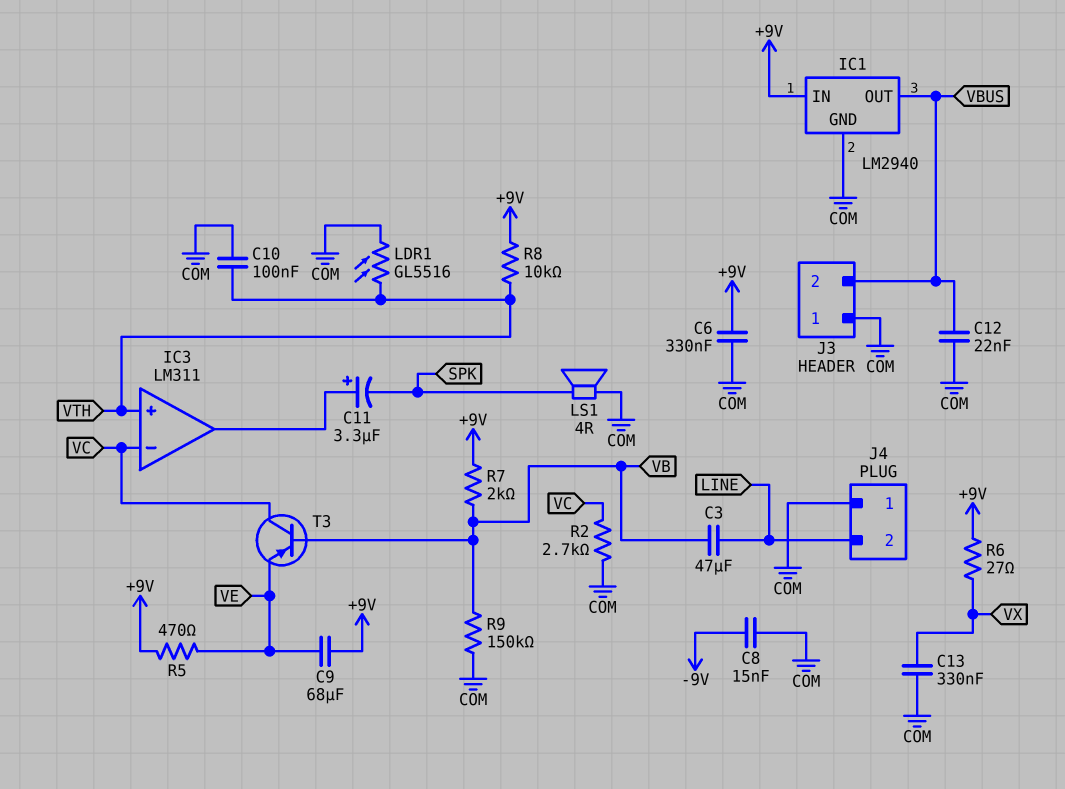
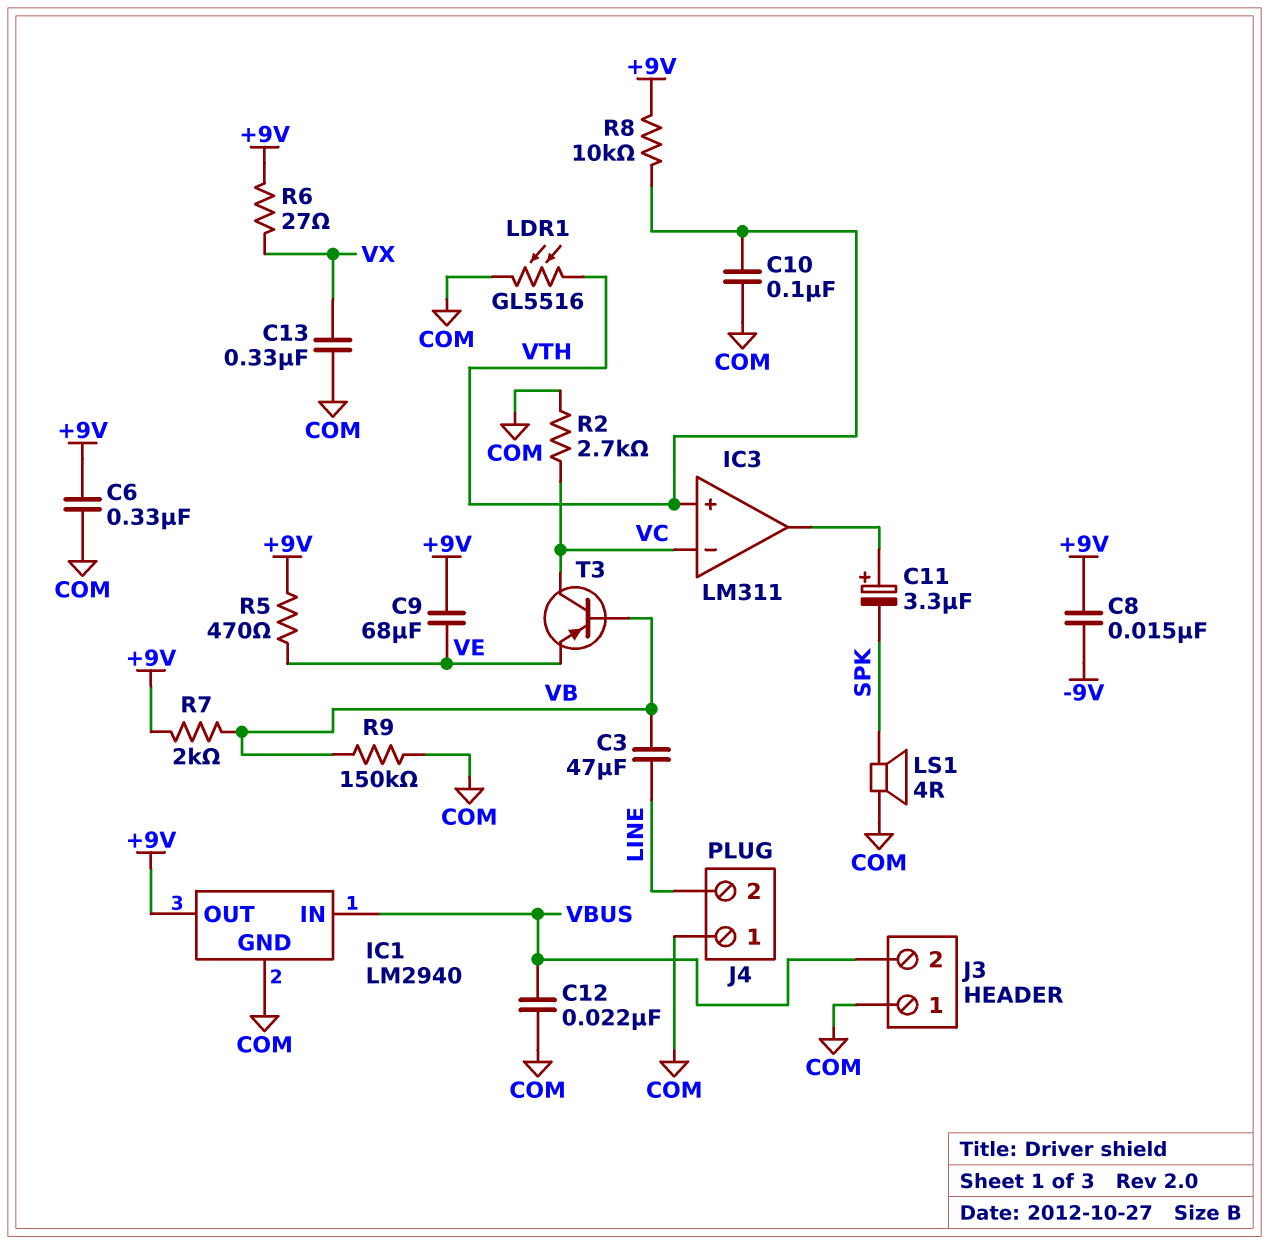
C8: 15nF (-9V, COM) -> 15nF (+9V, -9V)
IC1 pin IN: +9V -> VBUS
IC1 pin OUT: VBUS -> +9V

